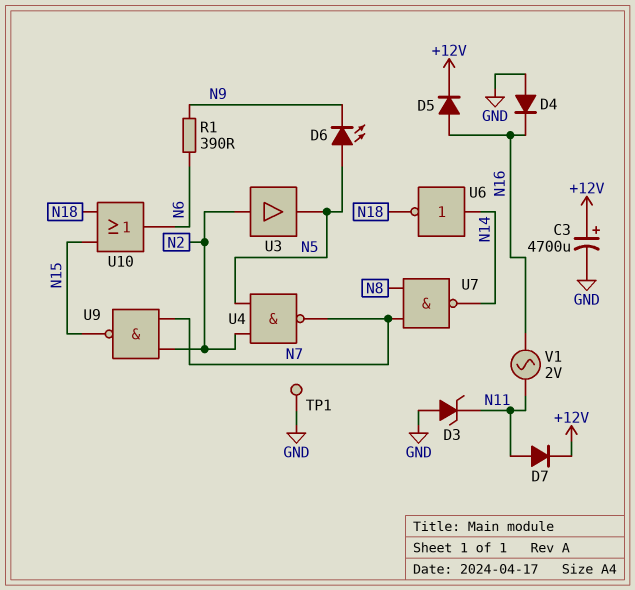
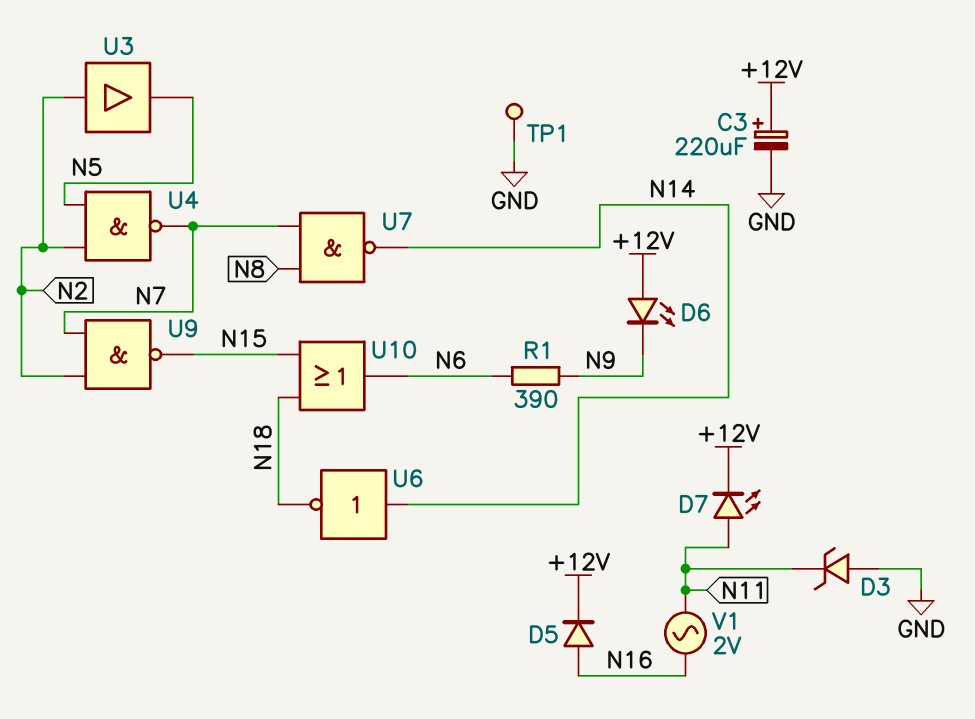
C3: 4700uF (plus +12V, minus GND) -> 220uF (plus +12V, minus GND)
D4: diode (A GND, K N16) -> none
D6: LED (A N5, K N9) -> LED (A +12V, K N9)
D7: diode (A N11, K +12V) -> LED (A N11, K +12V)

